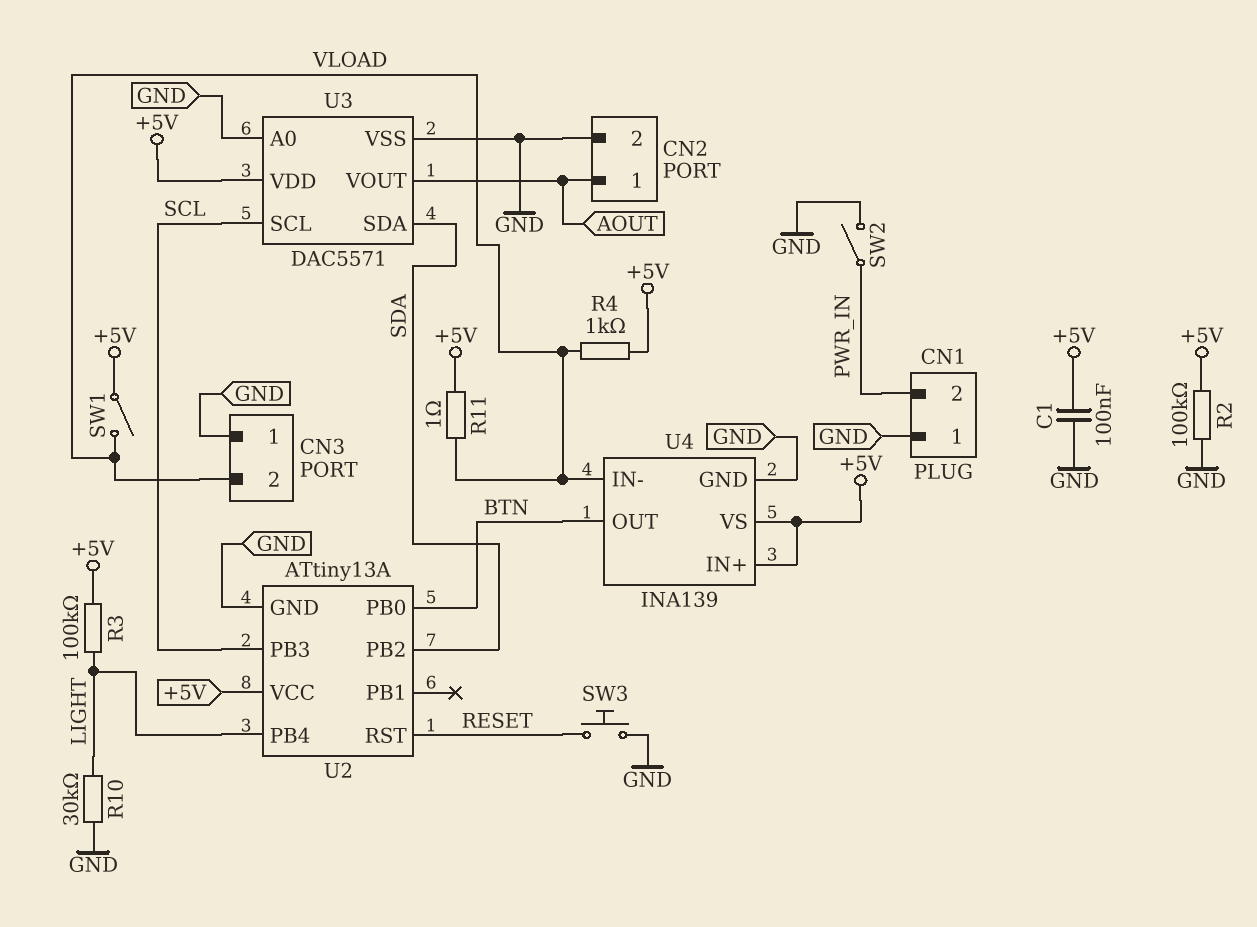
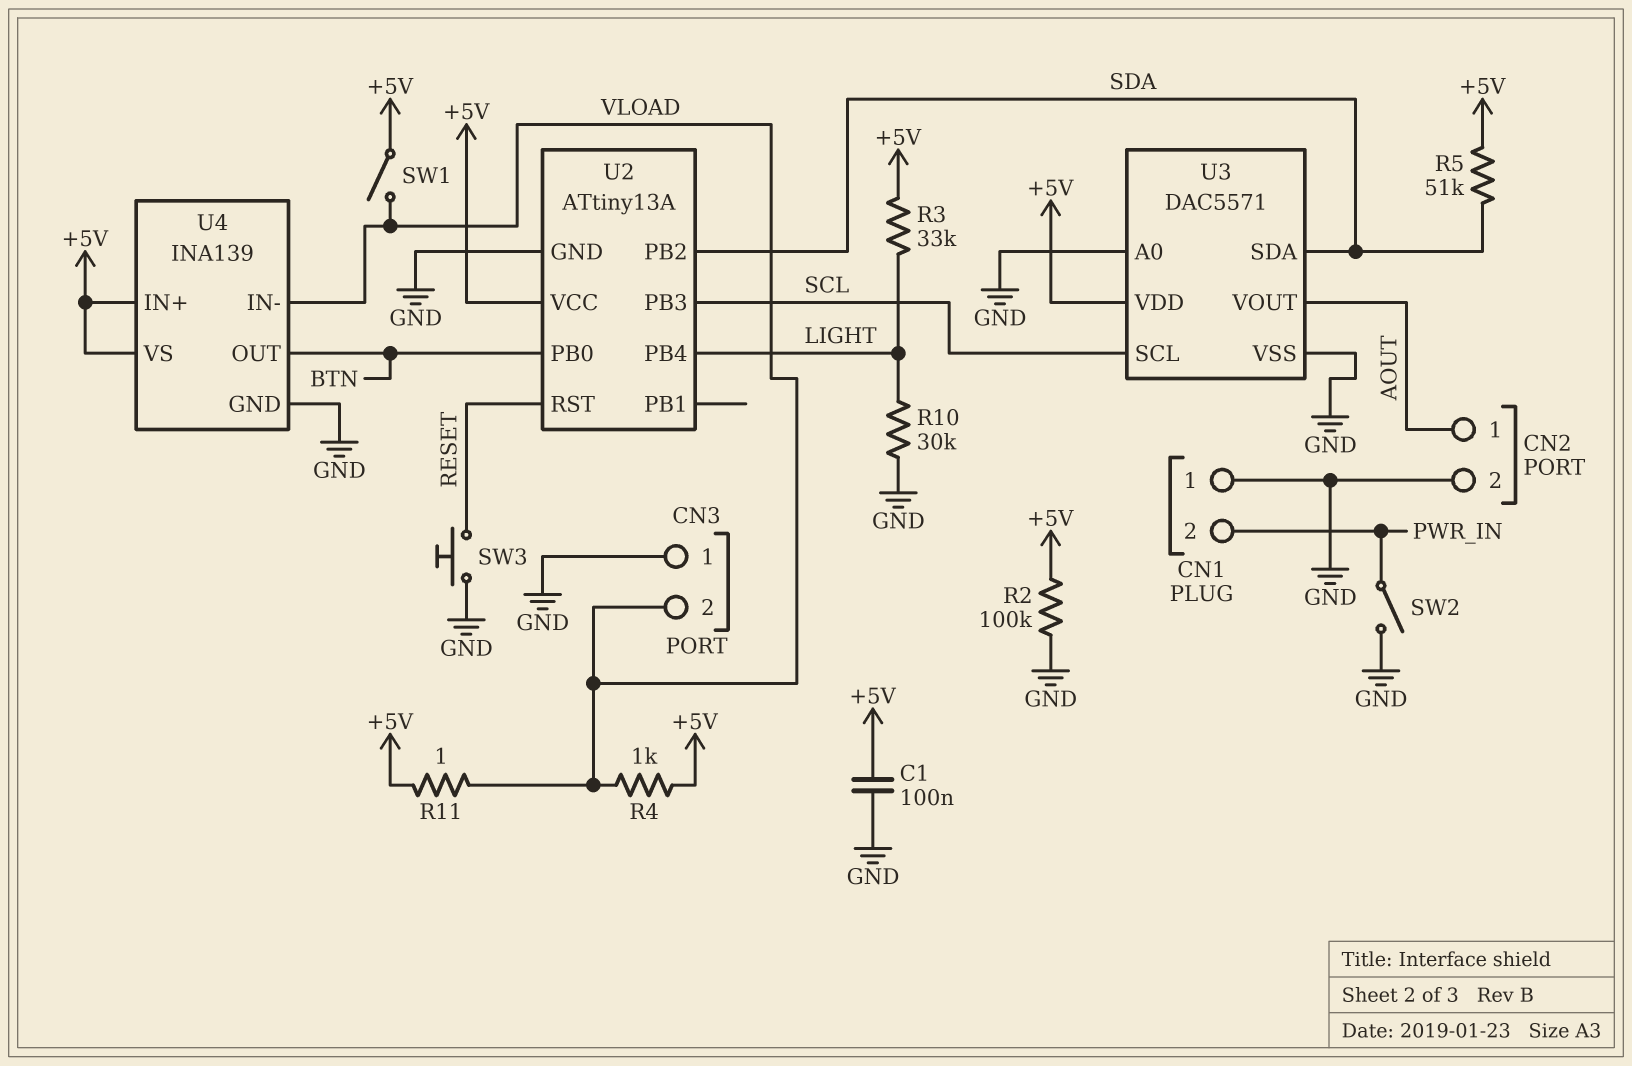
R3: 100k (+5V, LIGHT) -> 33k (+5V, LIGHT)
R5: none -> 51k (+5V, SDA)

